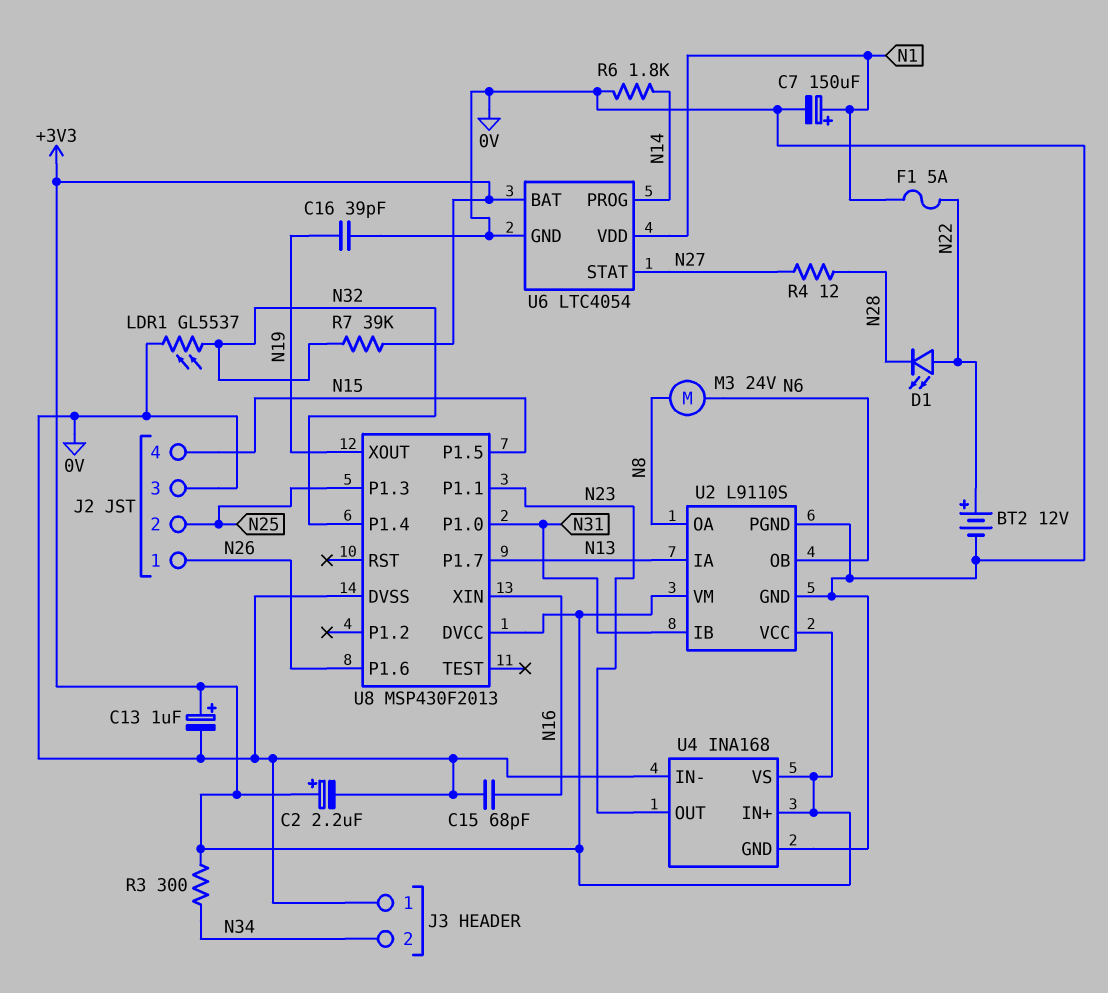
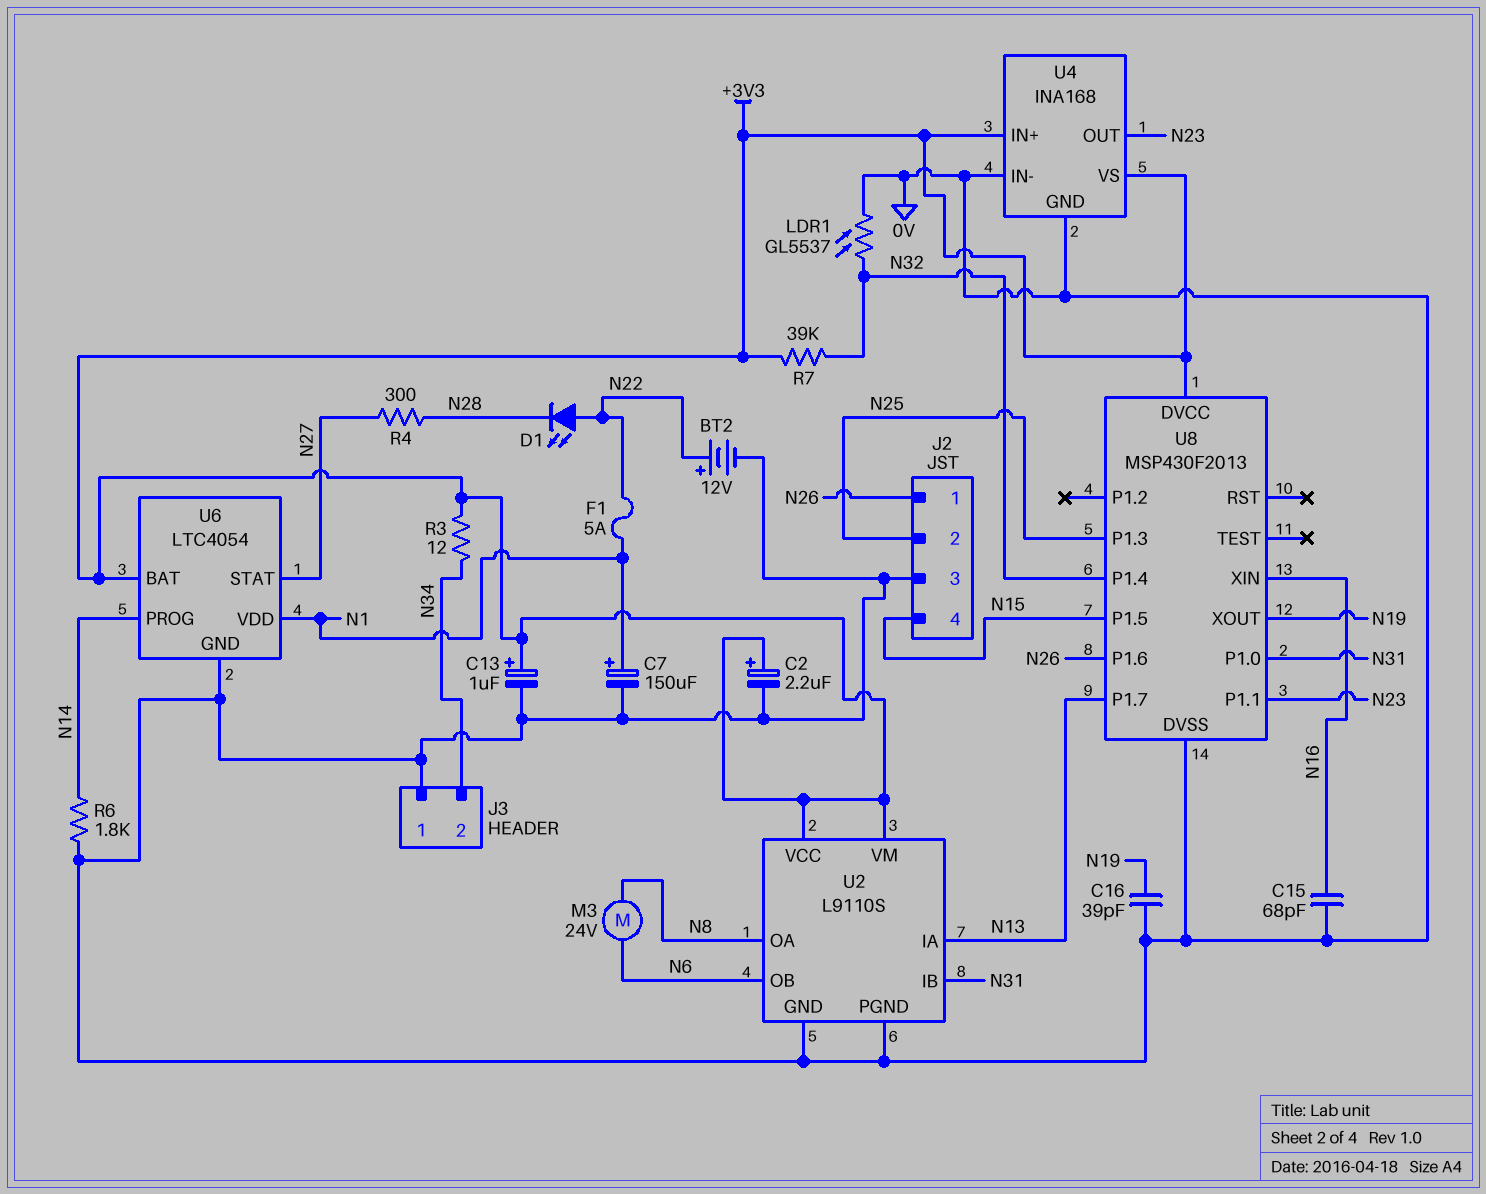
R3: 300 (+3V3, N34) -> 12 (+3V3, N34)
R4: 12 (N27, N28) -> 300 (N27, N28)

